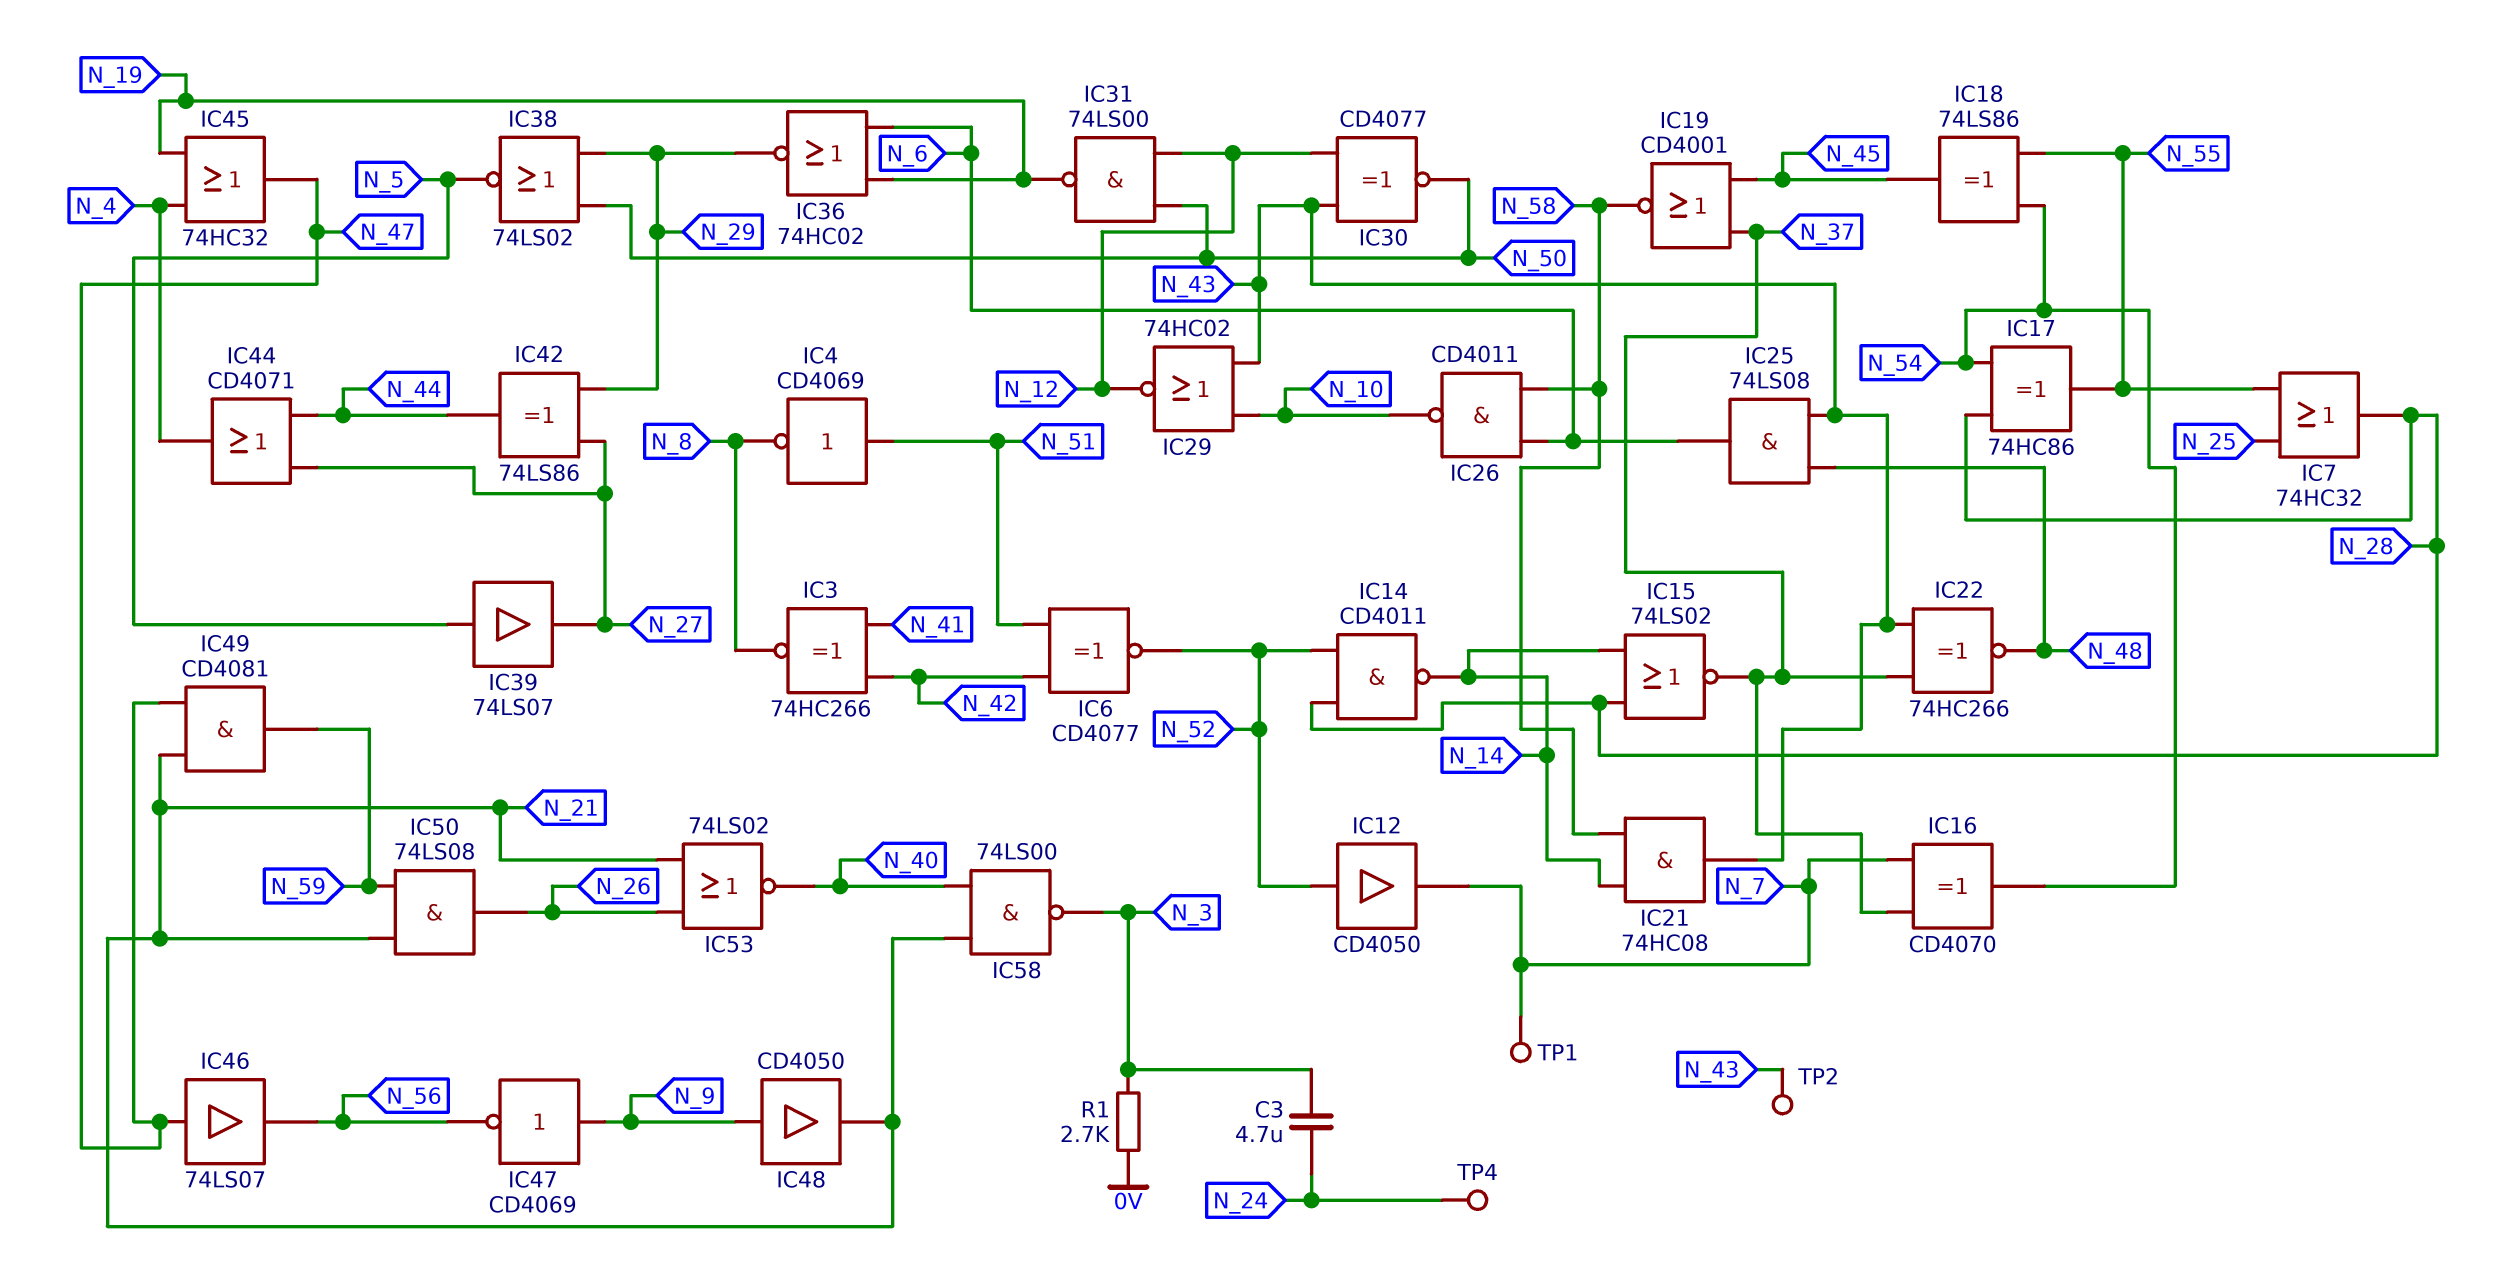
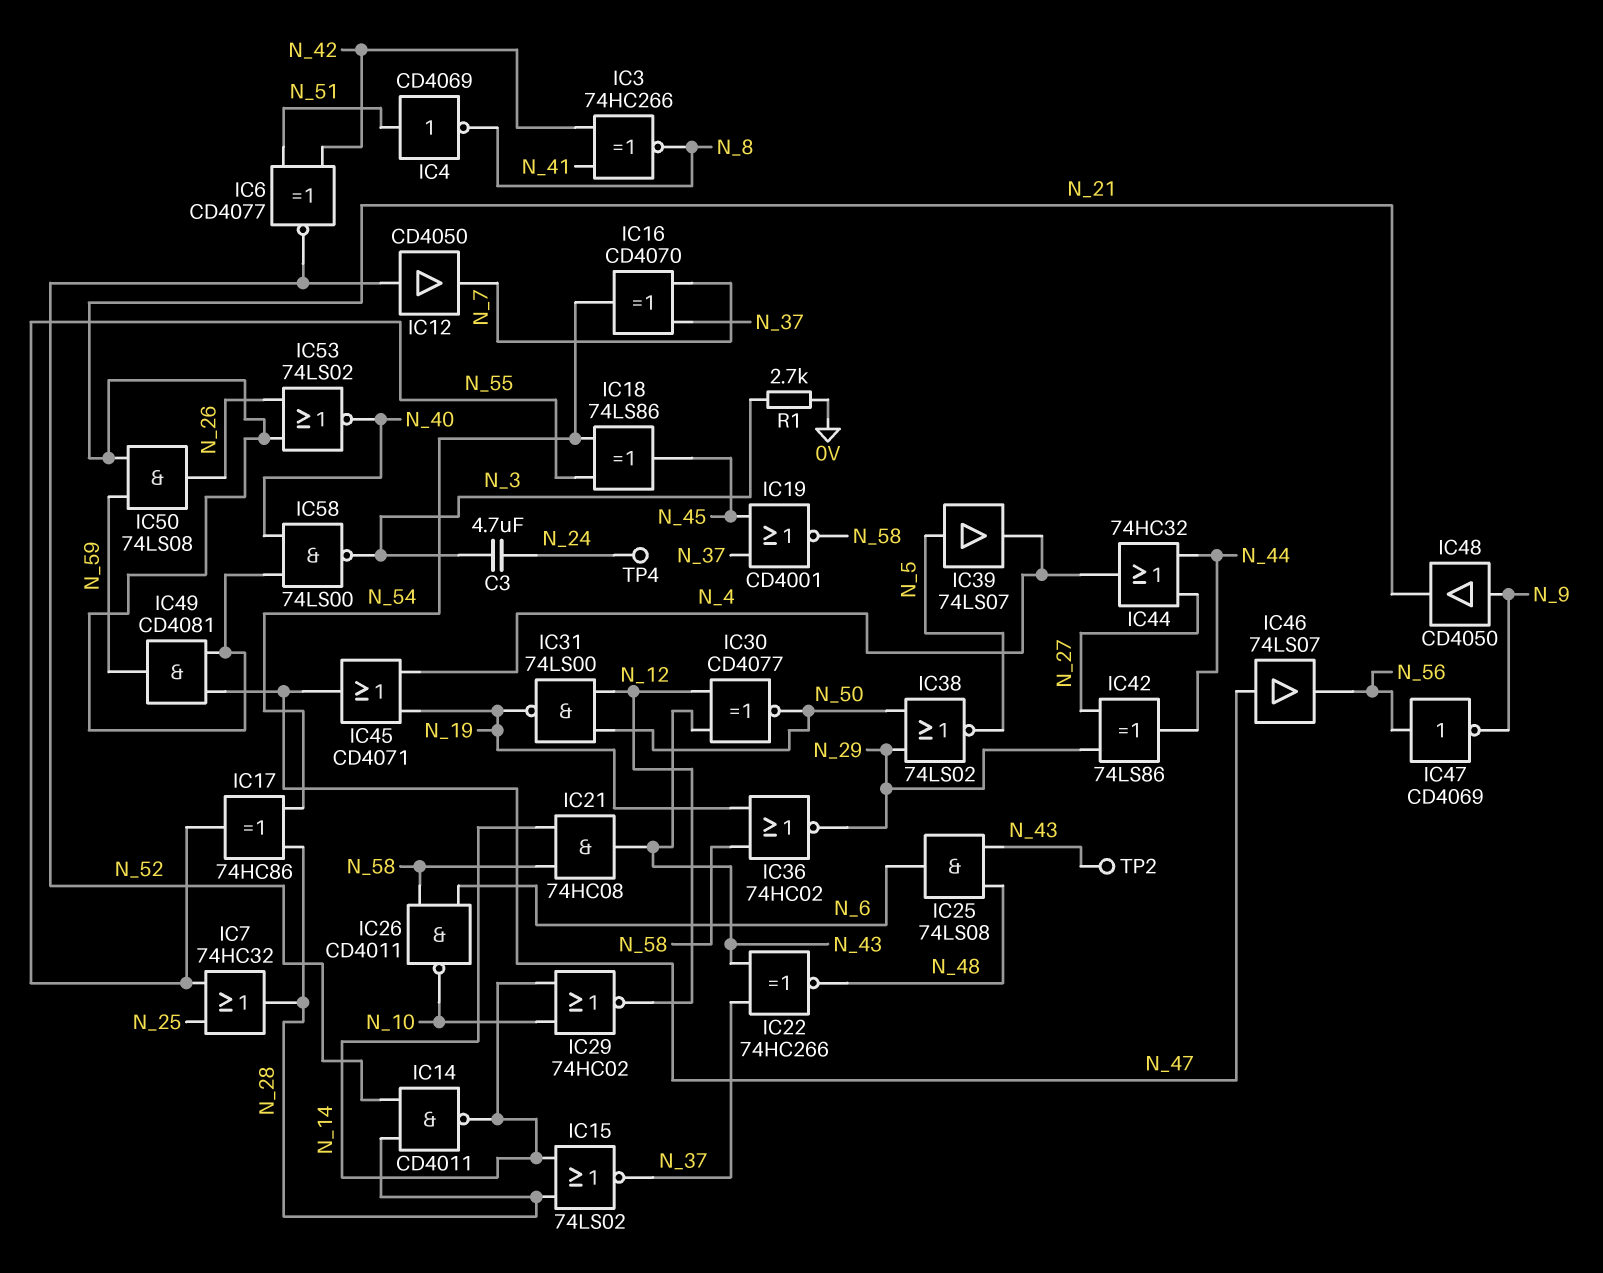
IC29: NOR 74HC02 (in N_10, in N_43, out N_12) -> NOR 74HC02 (in N_10, in N_14, out N_12)
IC36: NOR 74HC02 (in N_6, in N_19, out N_29) -> NOR 74HC02 (in N_19, in N_58, out N_29)
IC39: buffer 74LS07 (in N_5, out N_27) -> buffer 74LS07 (in N_5, out N_4)
IC44: OR CD4071 (in N_27, in N_44, out N_4) -> OR 74HC32 (in N_27, in N_44, out N_4)
IC45: OR 74HC32 (in N_4, in N_19, out N_47) -> OR CD4071 (in N_4, in N_19, out N_47)
IC47: NOT CD4069 (in N_9, out N_56) -> NOT CD4069 (in N_56, out N_9)
TP1: test point (N_7) -> none

